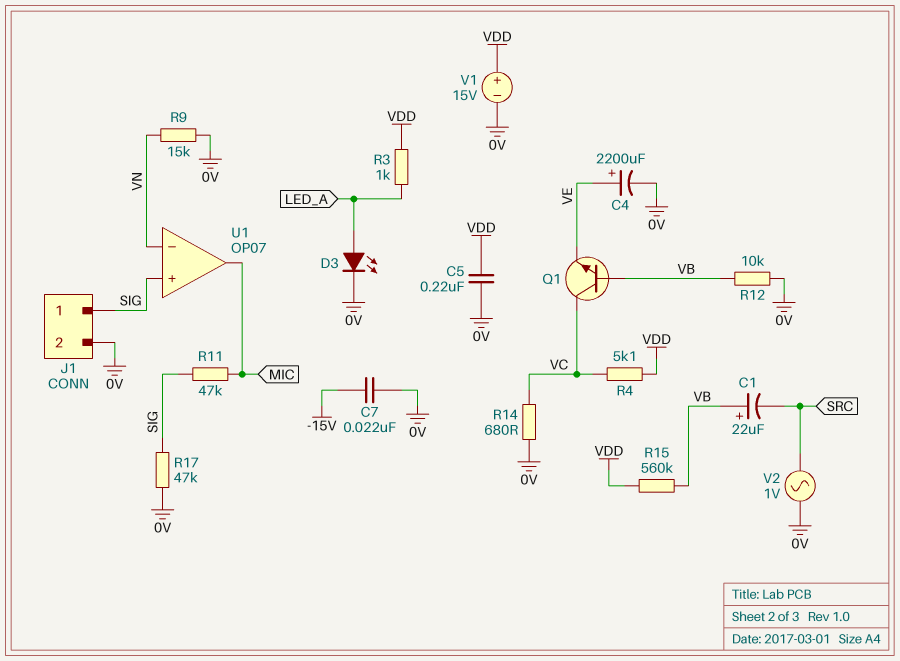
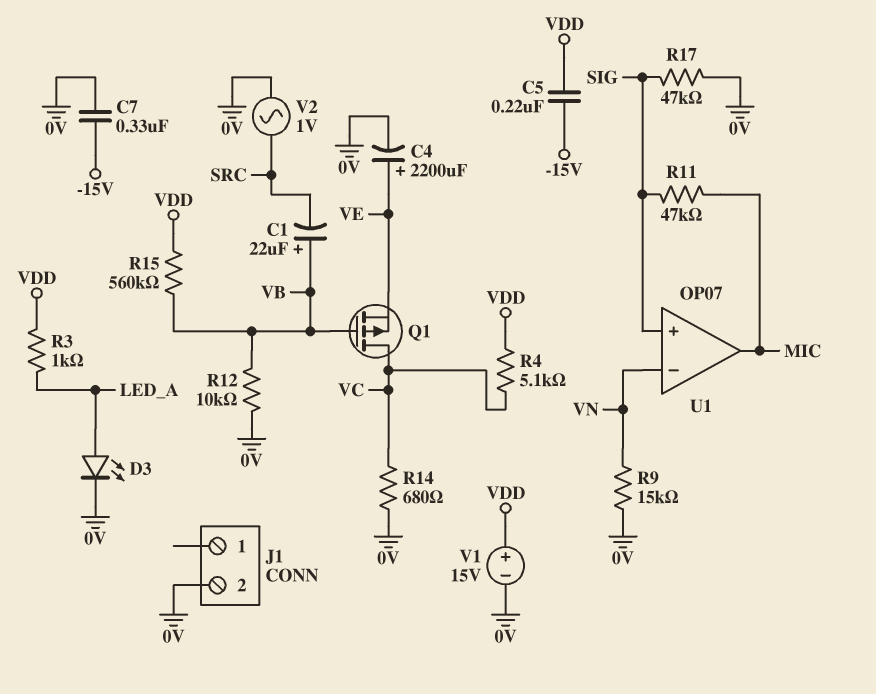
C5: 220nF (0V, VDD) -> 220nF (-15V, VDD)
C7: 22nF (-15V, 0V) -> 330nF (-15V, 0V)
J1 pin 1: SIG -> none
Q1: NPN (B VB, C VC, E VE) -> PMOS (G VB, D VC, S VE)

